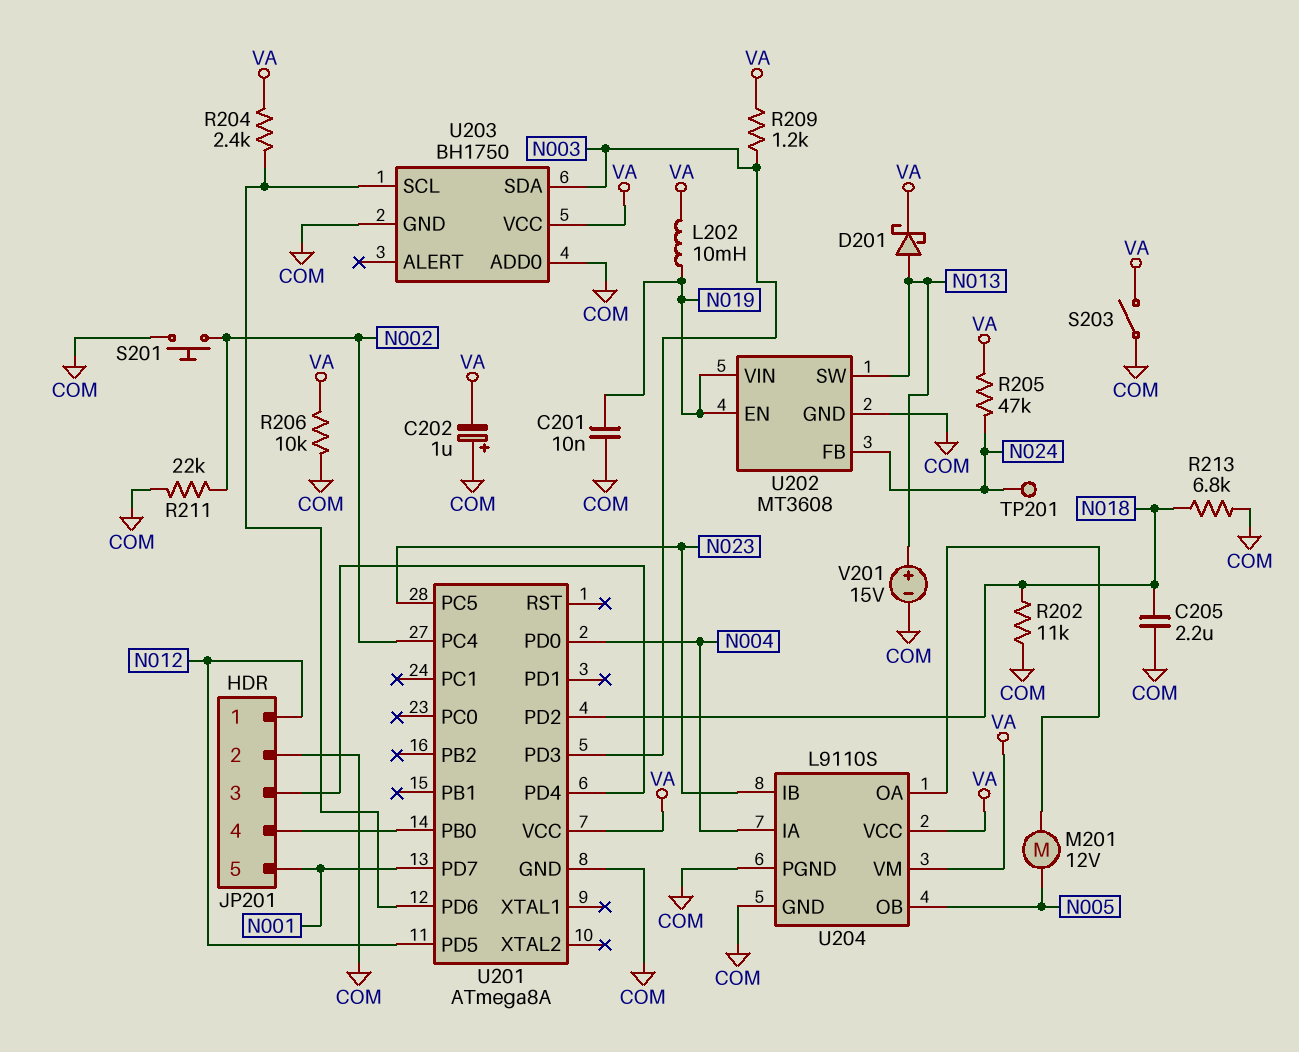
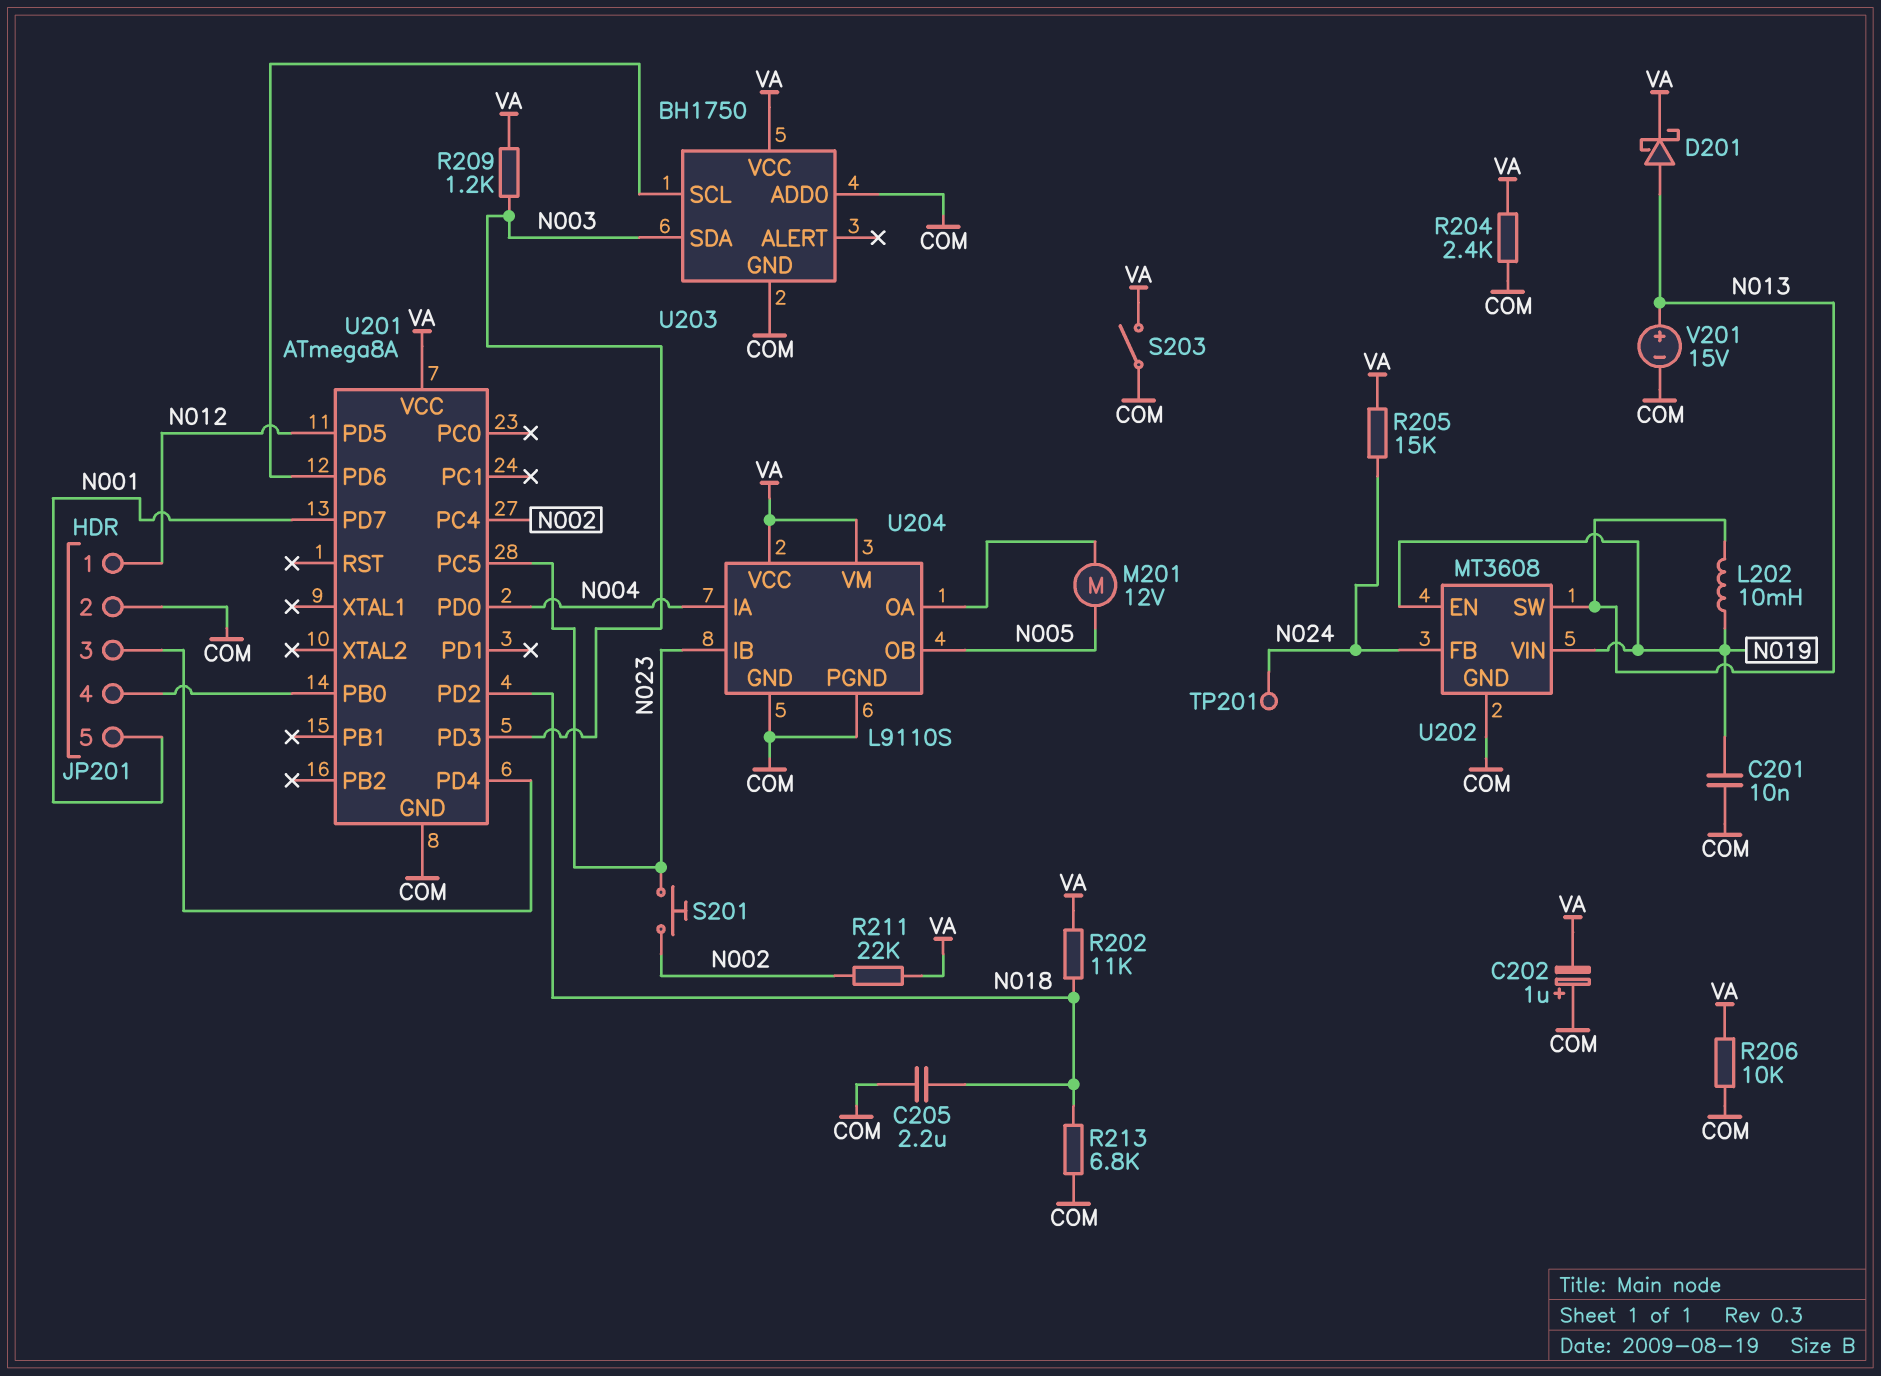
L202: 10mH (N019, VA) -> 10mH (N013, N019)
R202: 11k (COM, N018) -> 11k (N018, VA)
R204: 2.4k (U201/PD6, VA) -> 2.4k (COM, VA)
R205: 47k (N024, VA) -> 15k (N024, VA)
R211: 22k (COM, N002) -> 22k (N002, VA)
S201: button (COM, N002) -> button (N002, N023)

